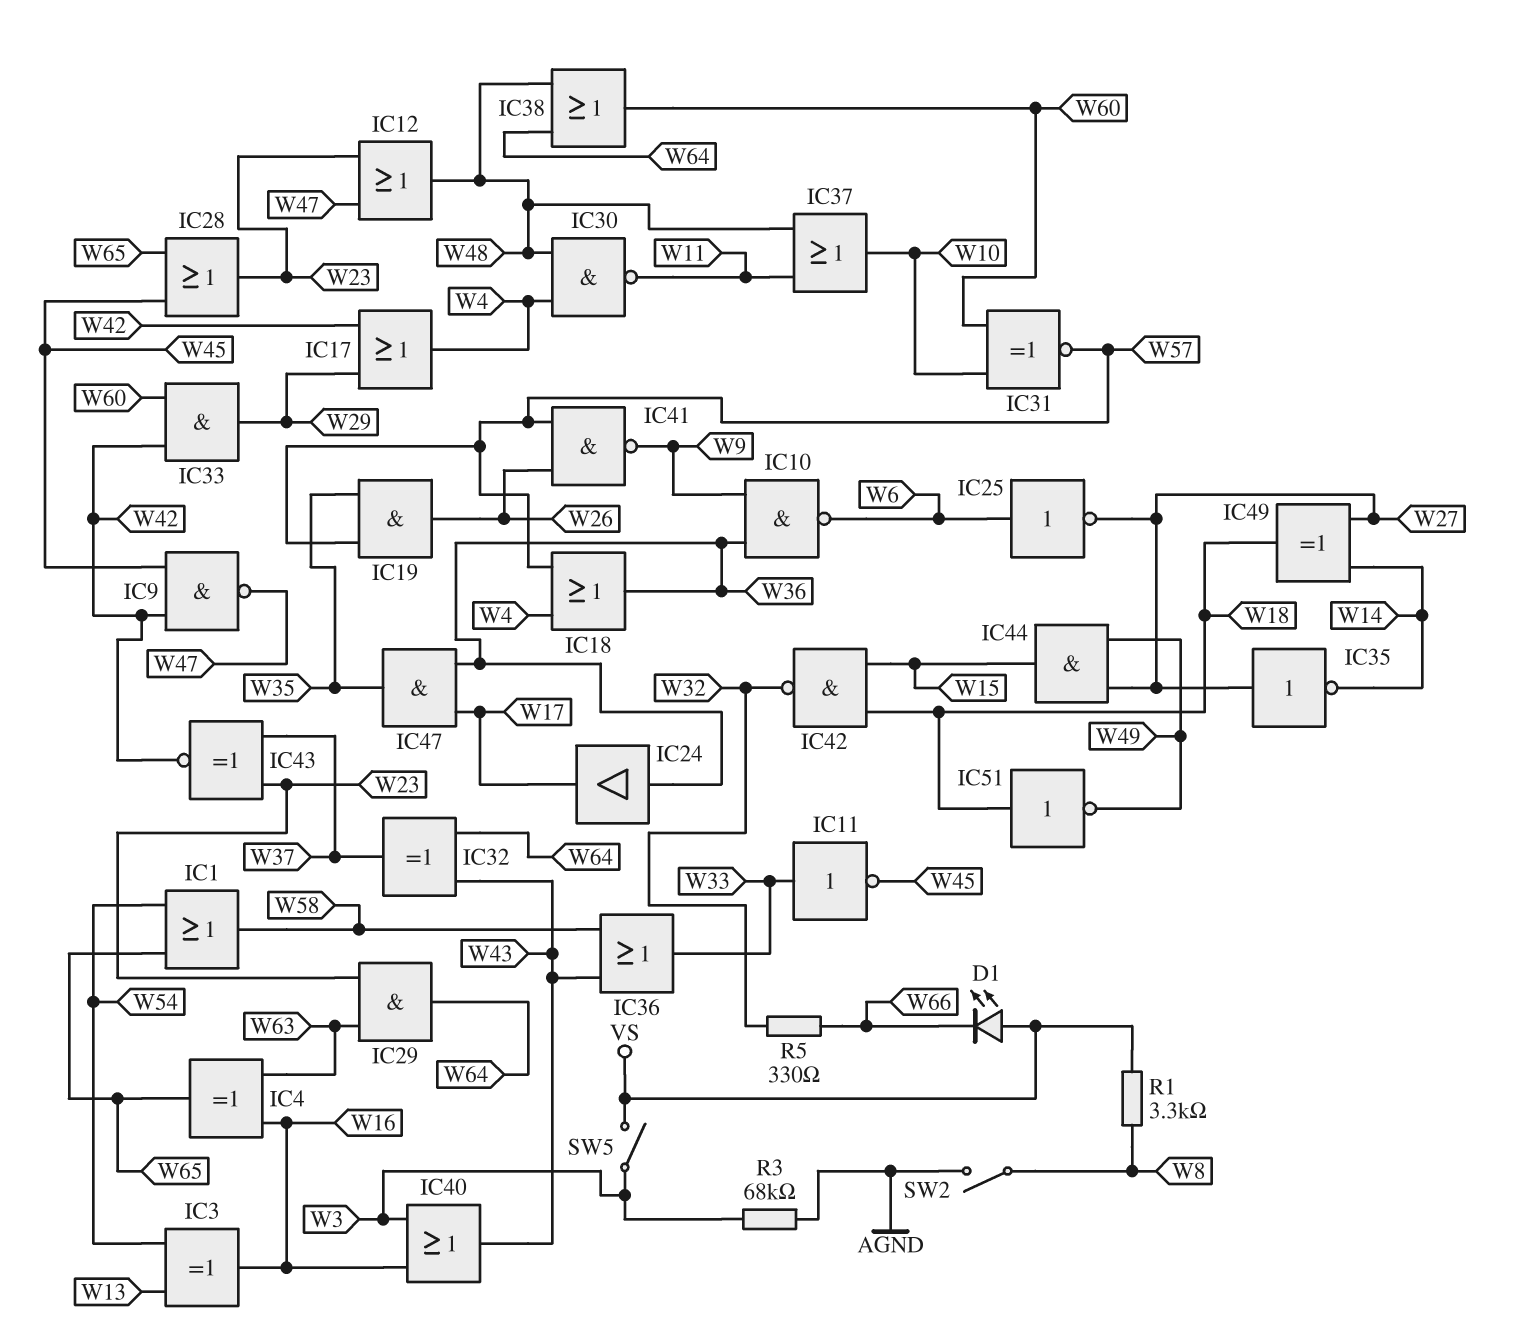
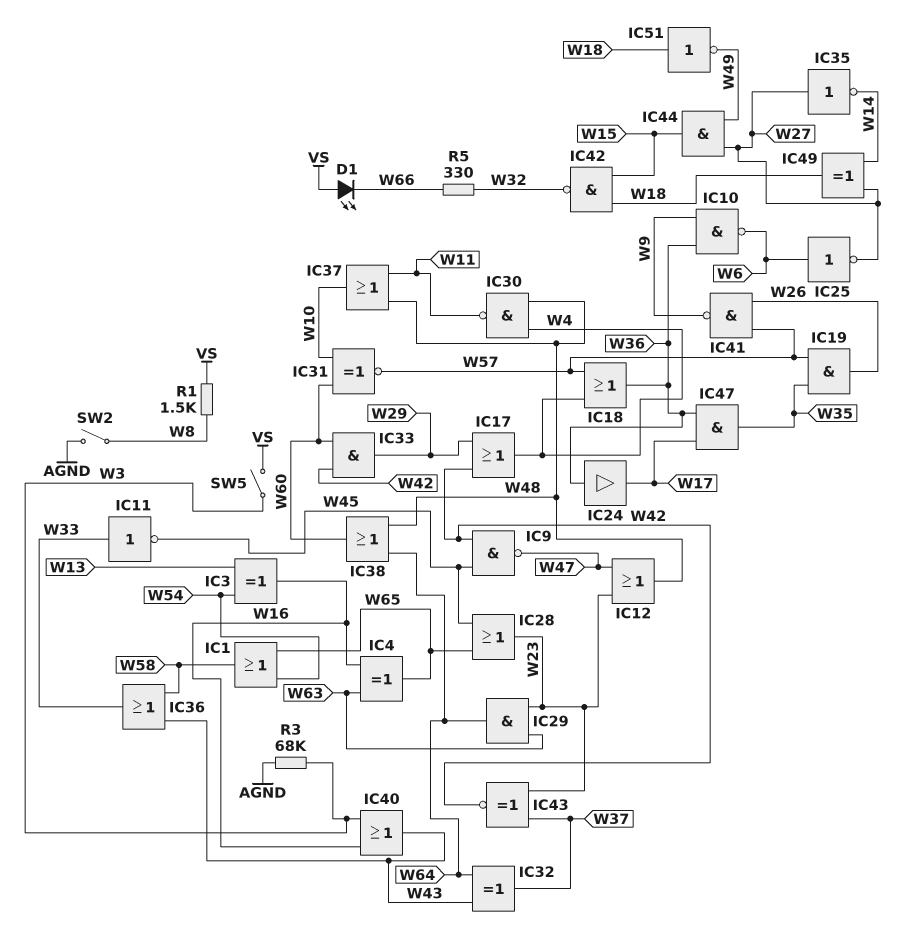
R1: 3.3k (VS, W8) -> 1.5k (VS, W8)

